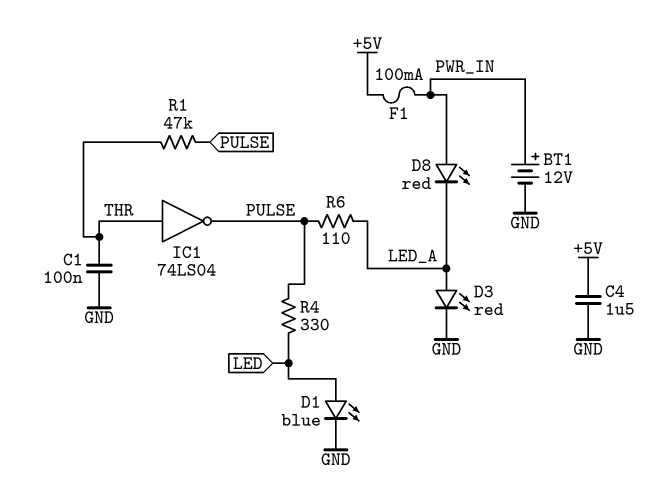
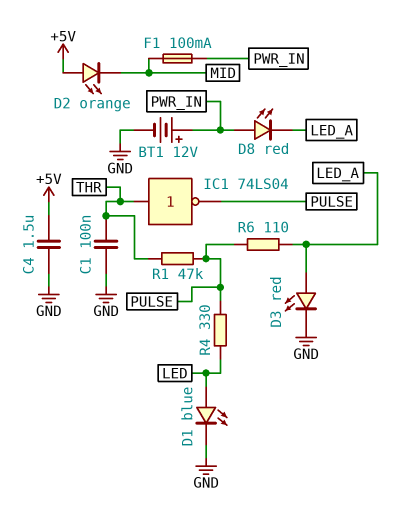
D2: none -> LED orange (A +5V, K MID)
F1: 100mA (+5V, PWR_IN) -> 100mA (MID, PWR_IN)

